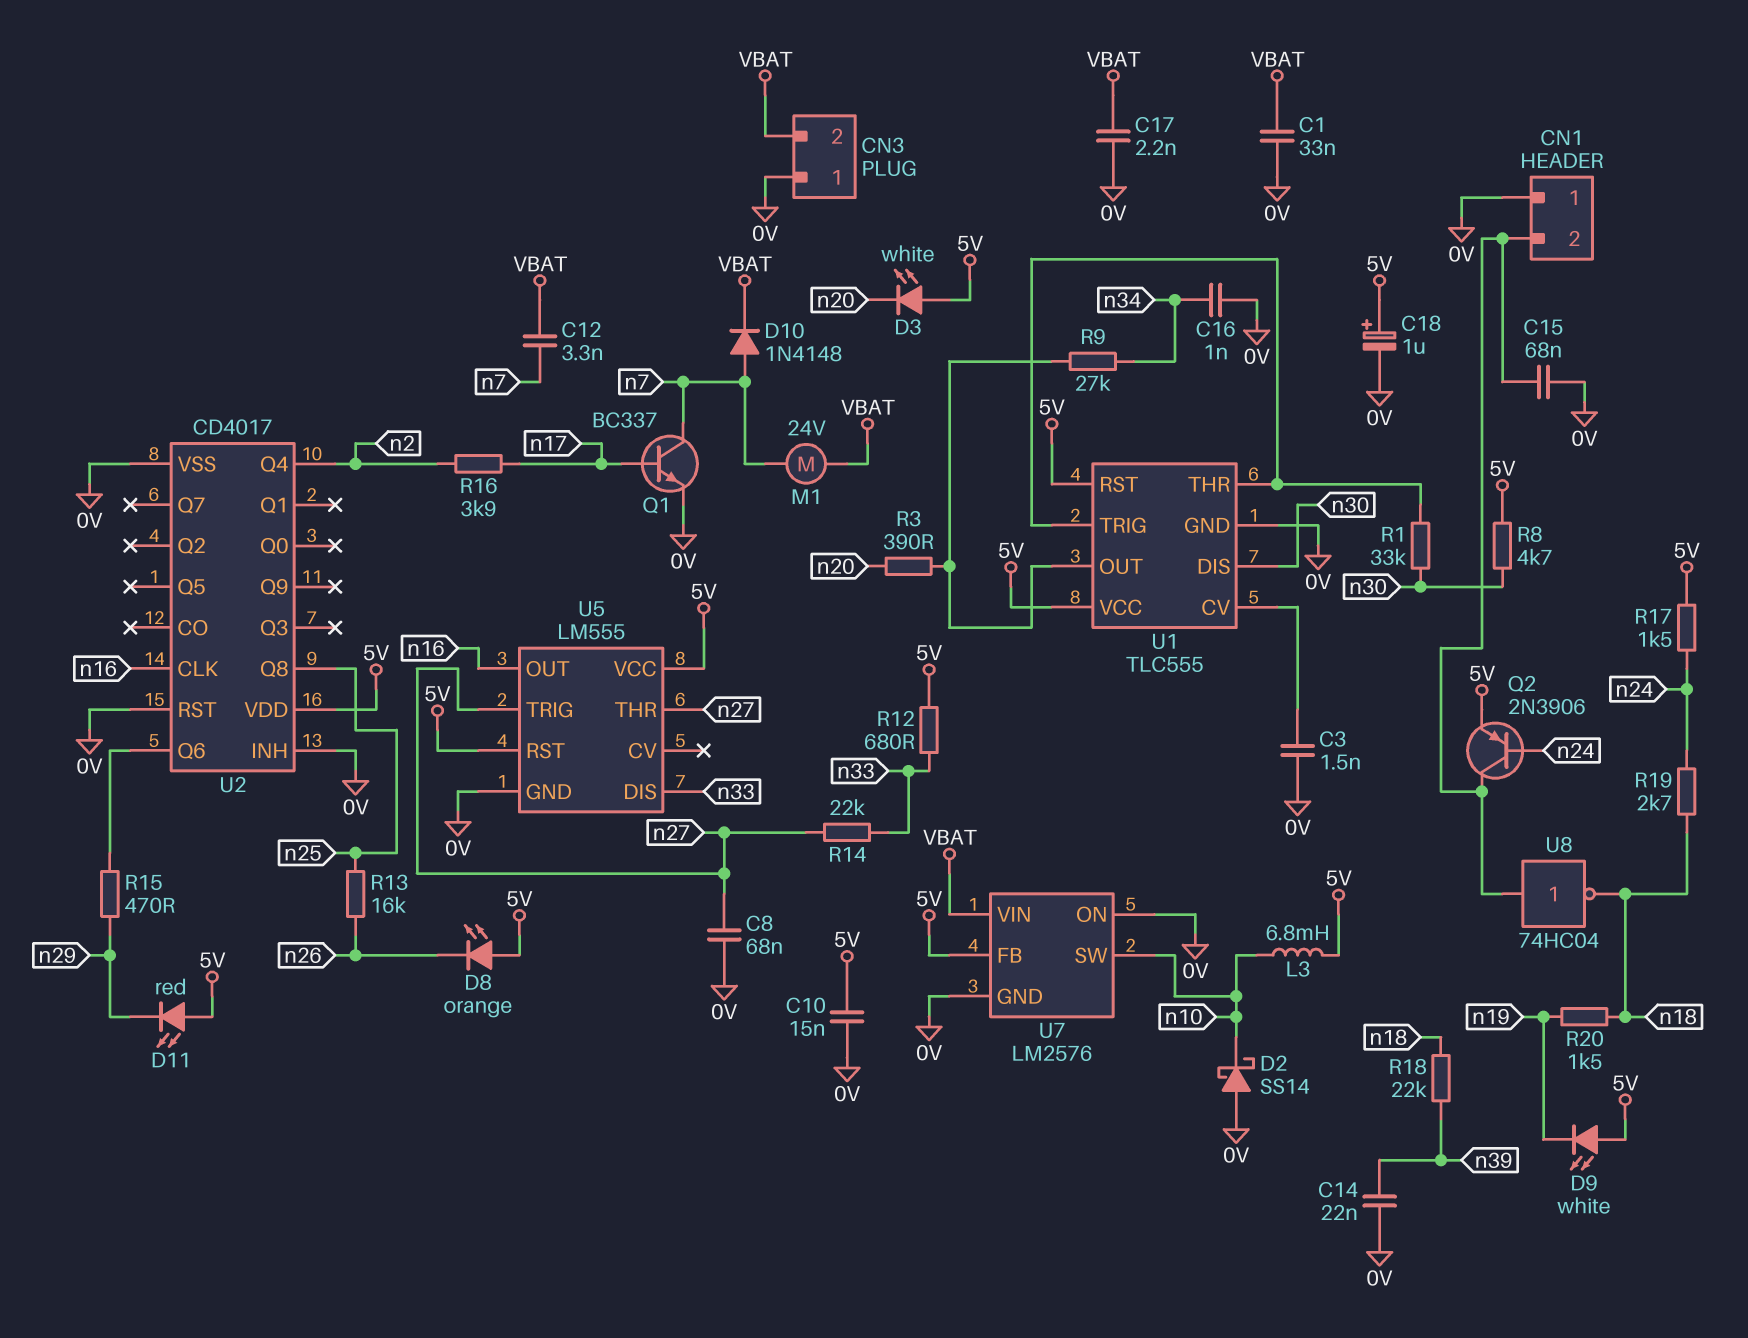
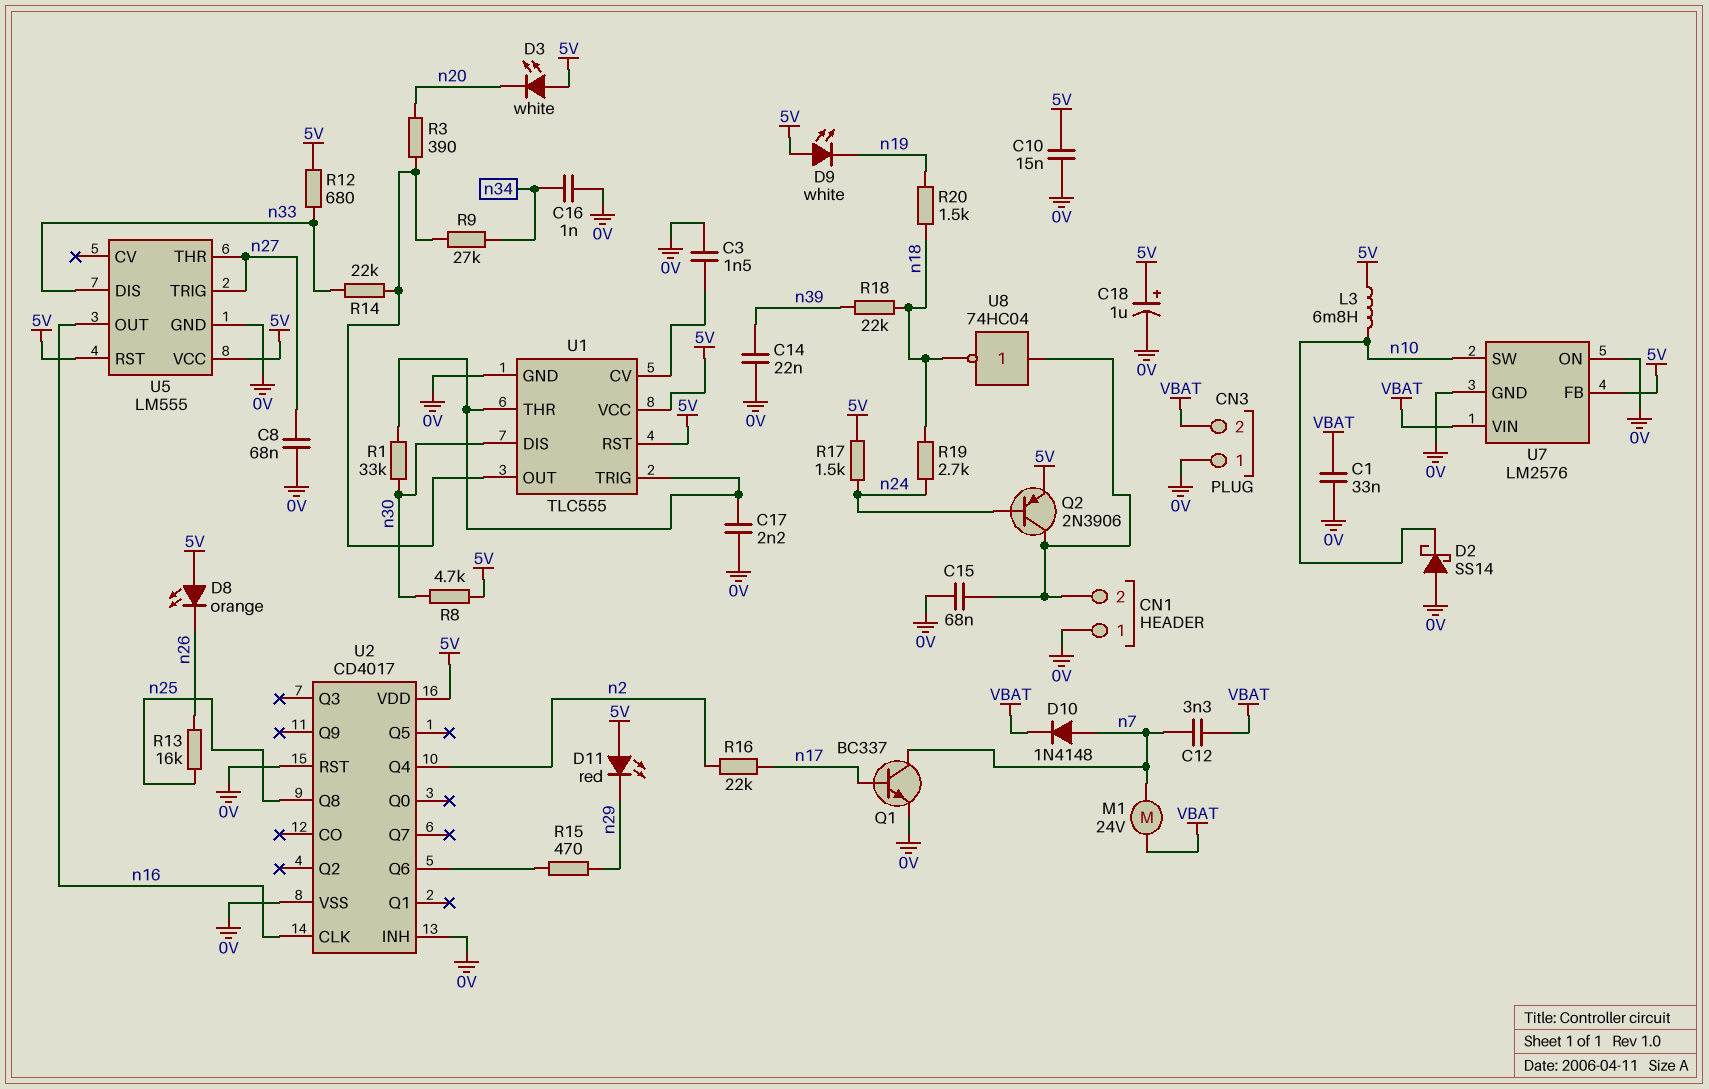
C17: 2.2nF (0V, VBAT) -> 2.2nF (0V, U1/THR)
R14: 22k (n27, n33) -> 22k (U1/OUT, n33)
R16: 3.9k (n2, n17) -> 22k (n2, n17)

